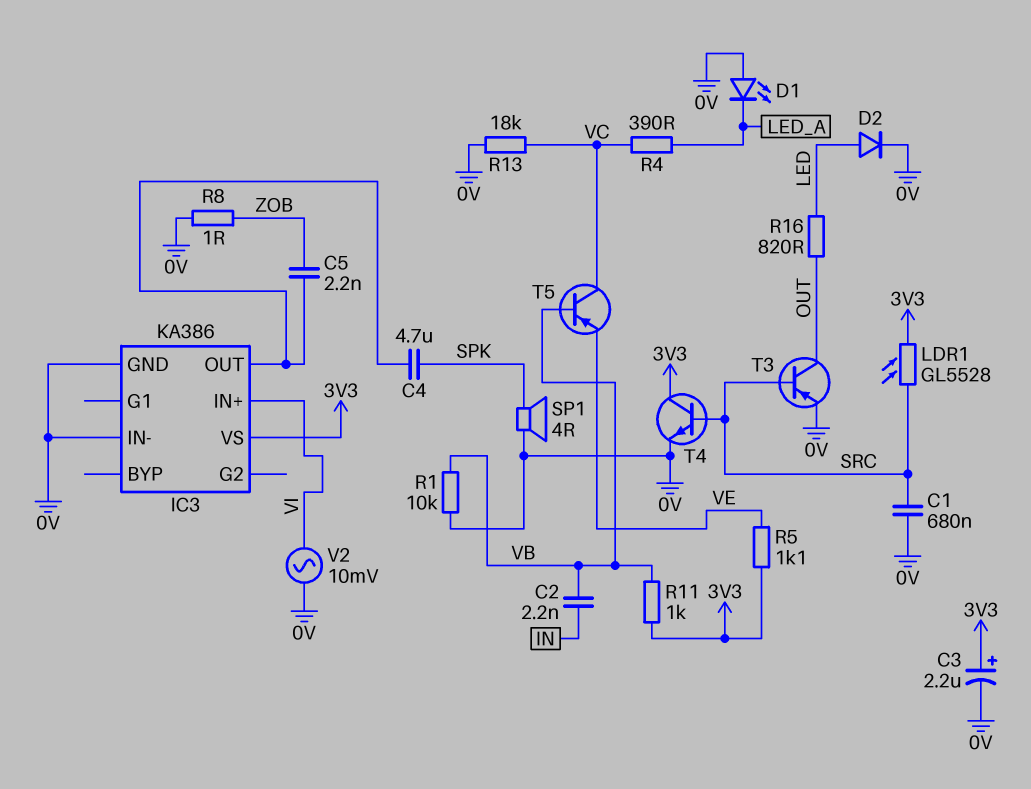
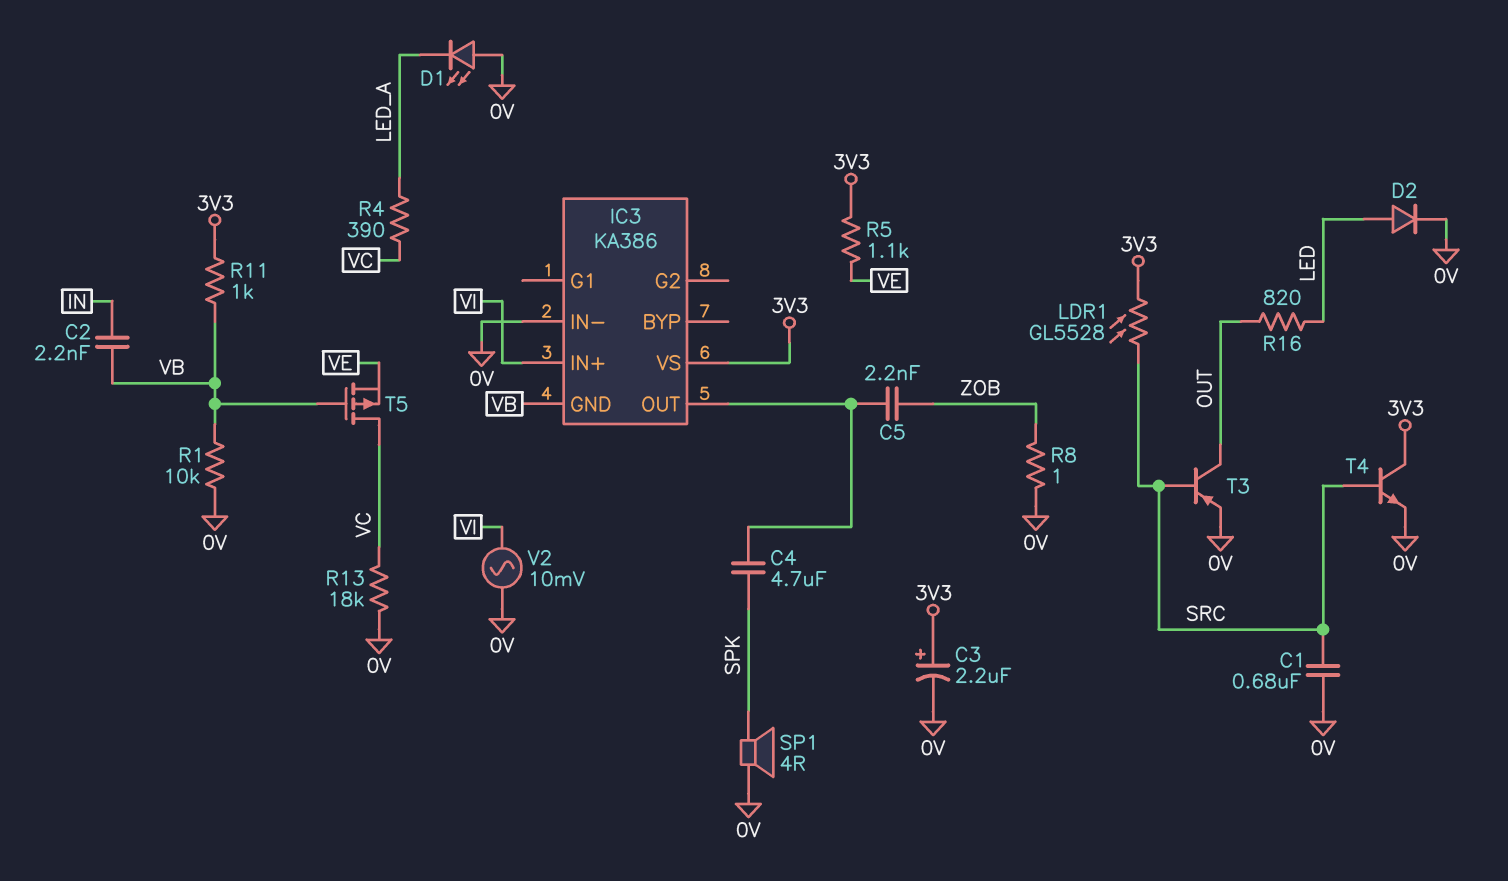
IC3 pin GND: 0V -> VB
T5: PNP (B VB, C VC, E VE) -> PMOS (G VB, D VC, S VE)

